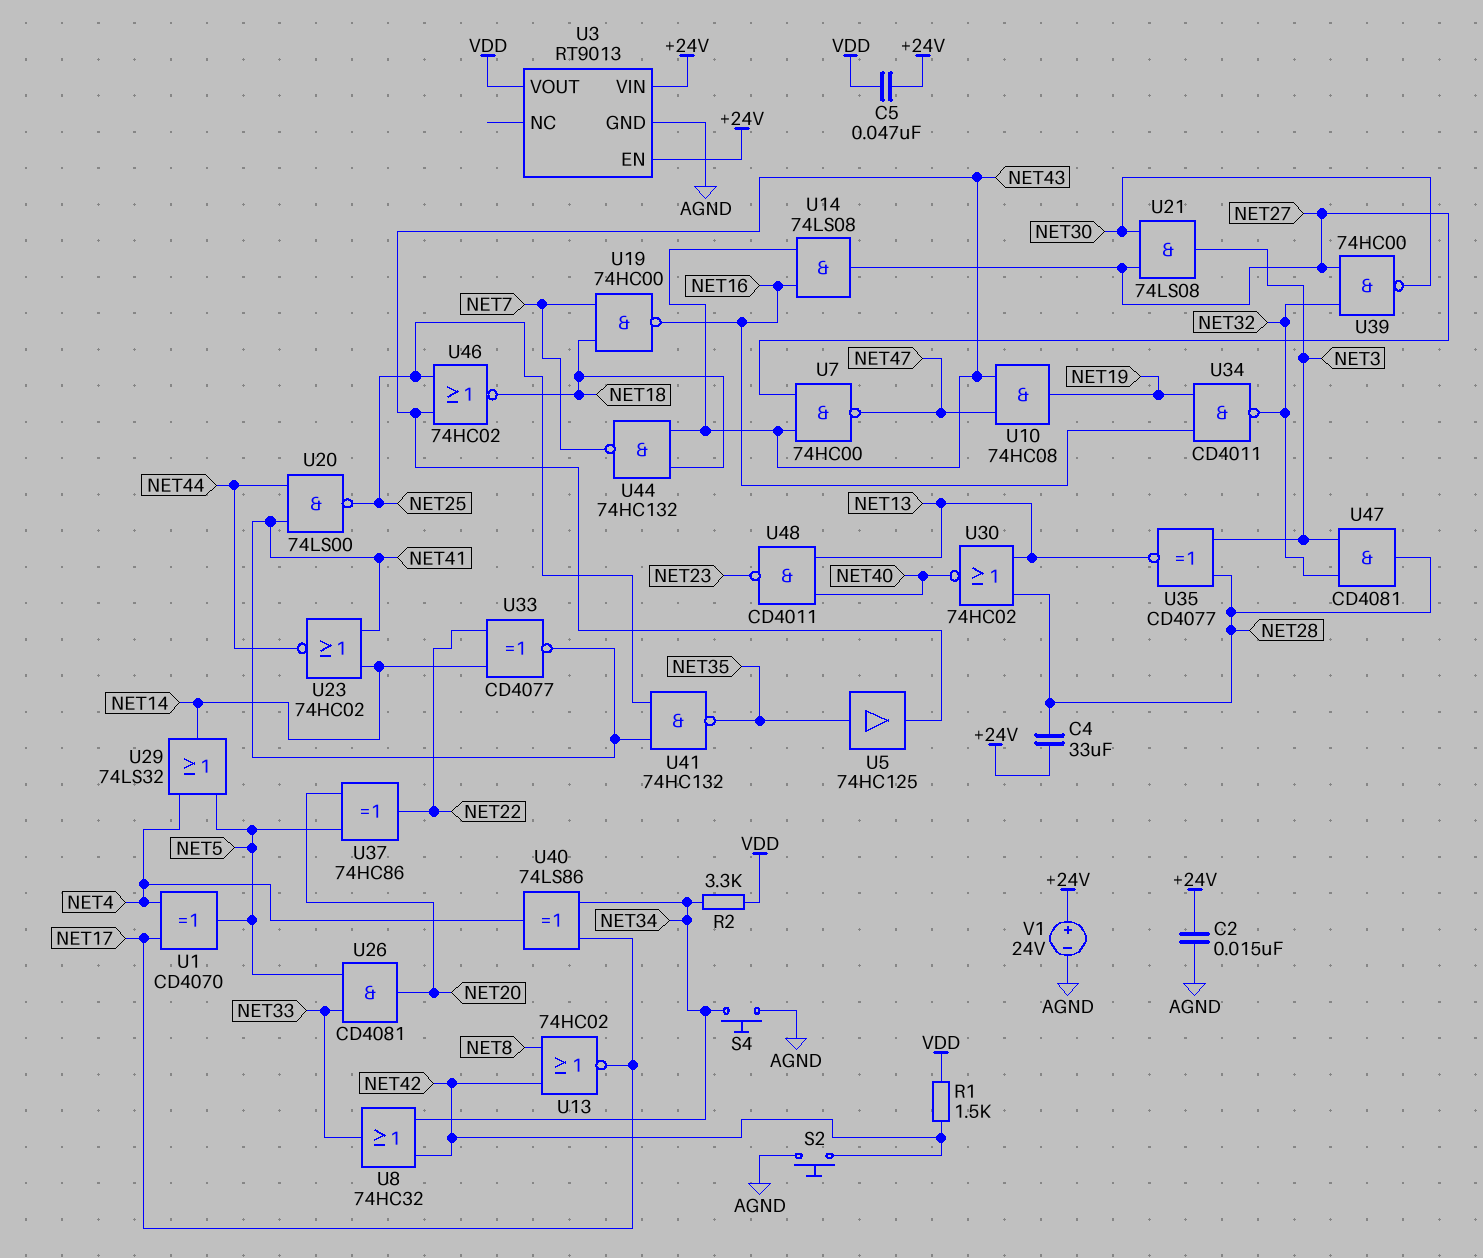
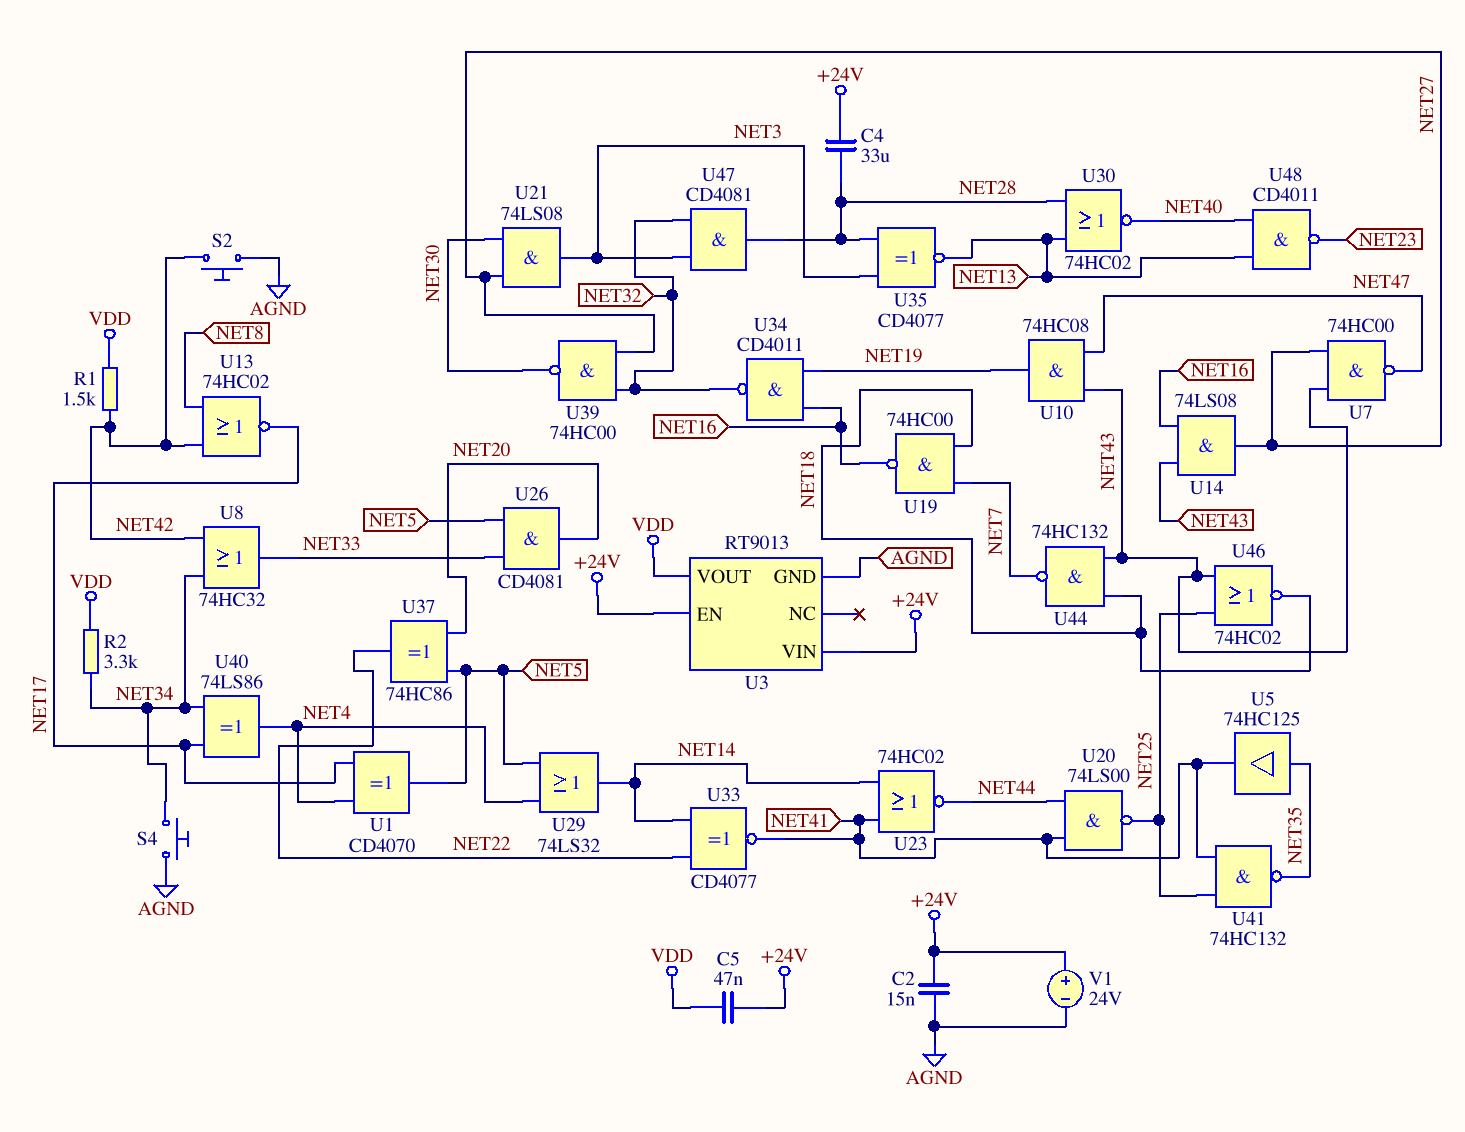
U5: buffer 74HC125 (in NET35, out NET43) -> buffer 74HC125 (in NET35, out NET41)

